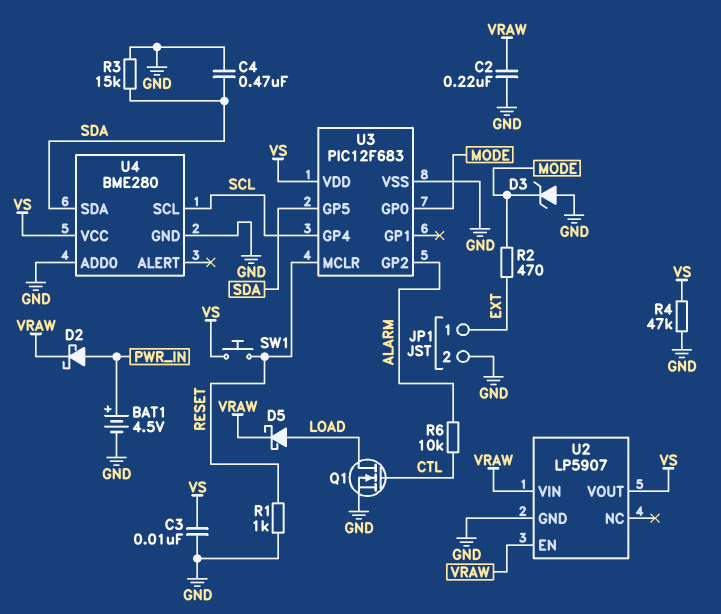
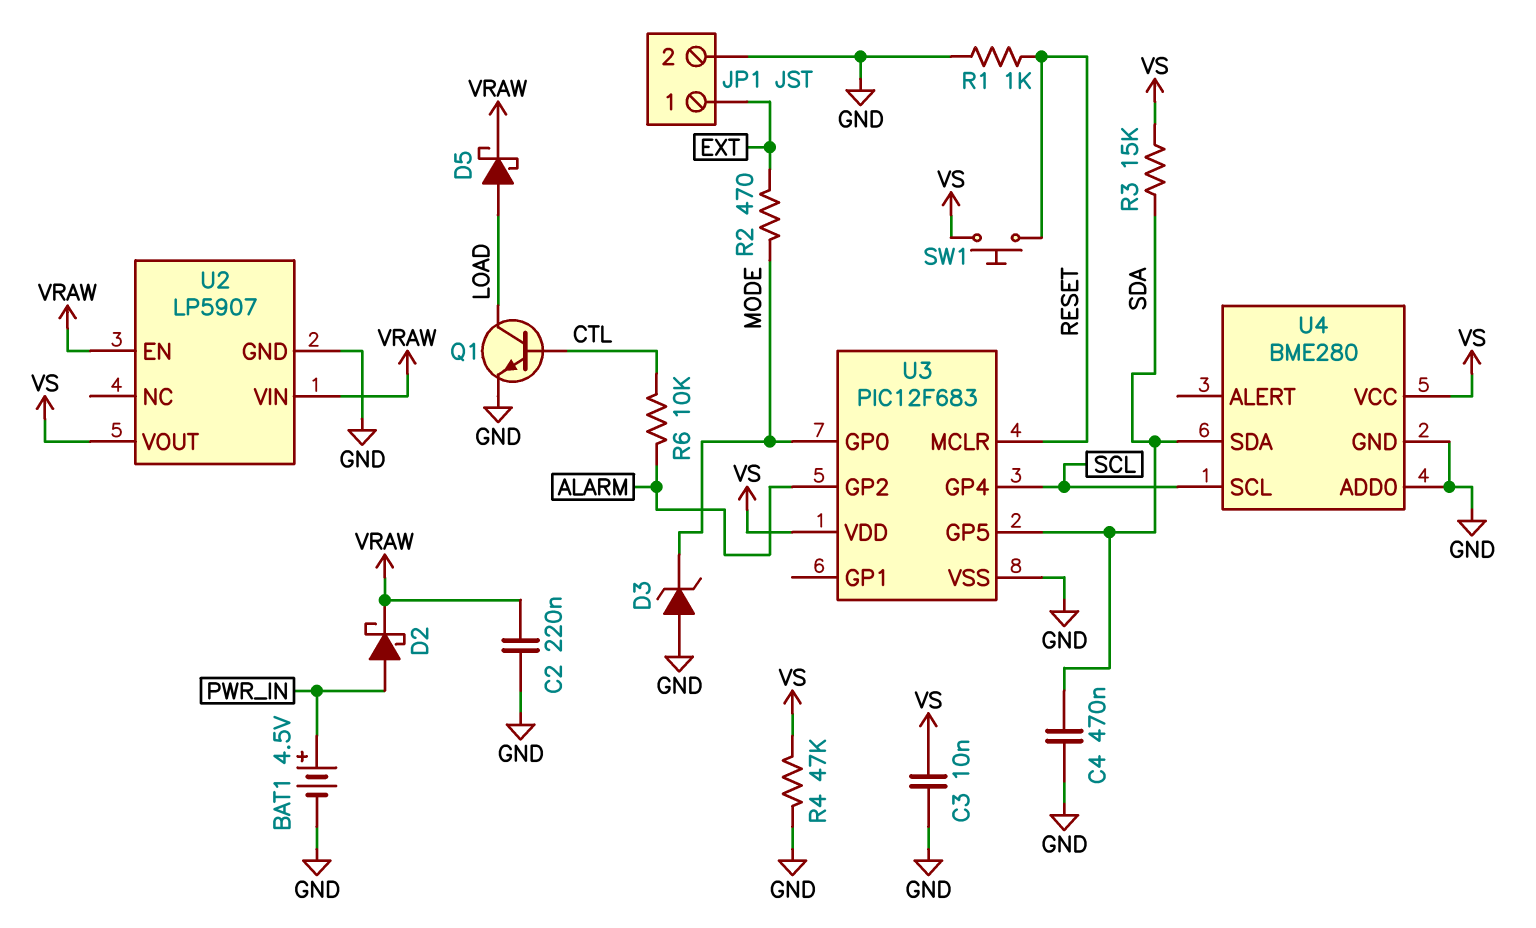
Q1: NMOS (G CTL, D LOAD, S GND) -> NPN (B CTL, C LOAD, E GND)
R3: 15k (GND, SDA) -> 15k (SDA, VS)

